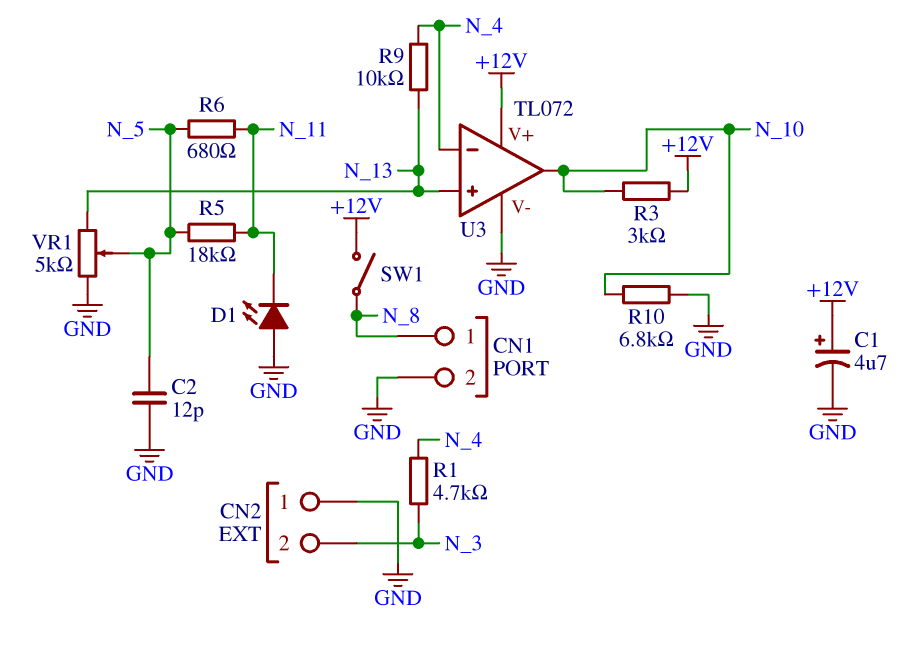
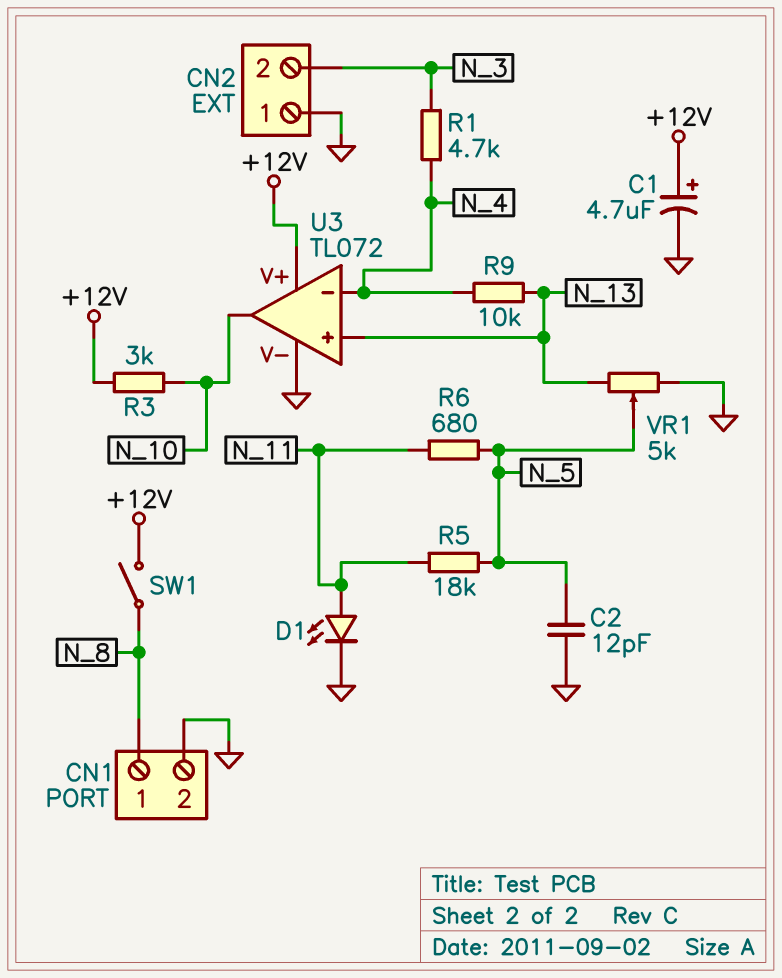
D1: LED (A GND, K N_11) -> LED (A N_11, K GND)
R10: 6.8k (GND, N_10) -> none

